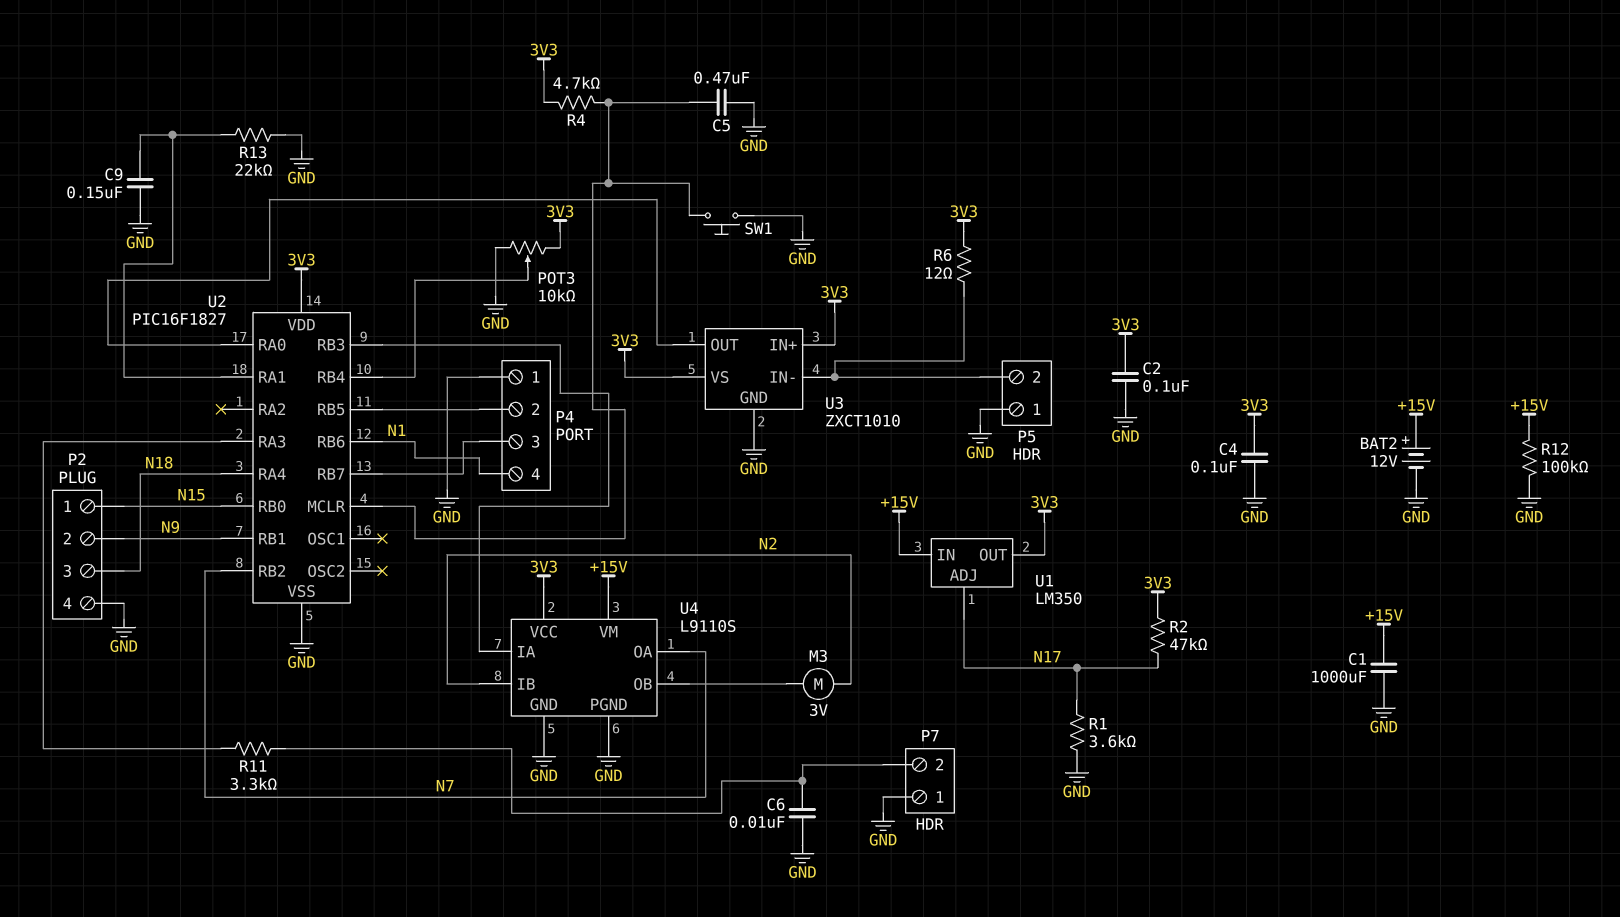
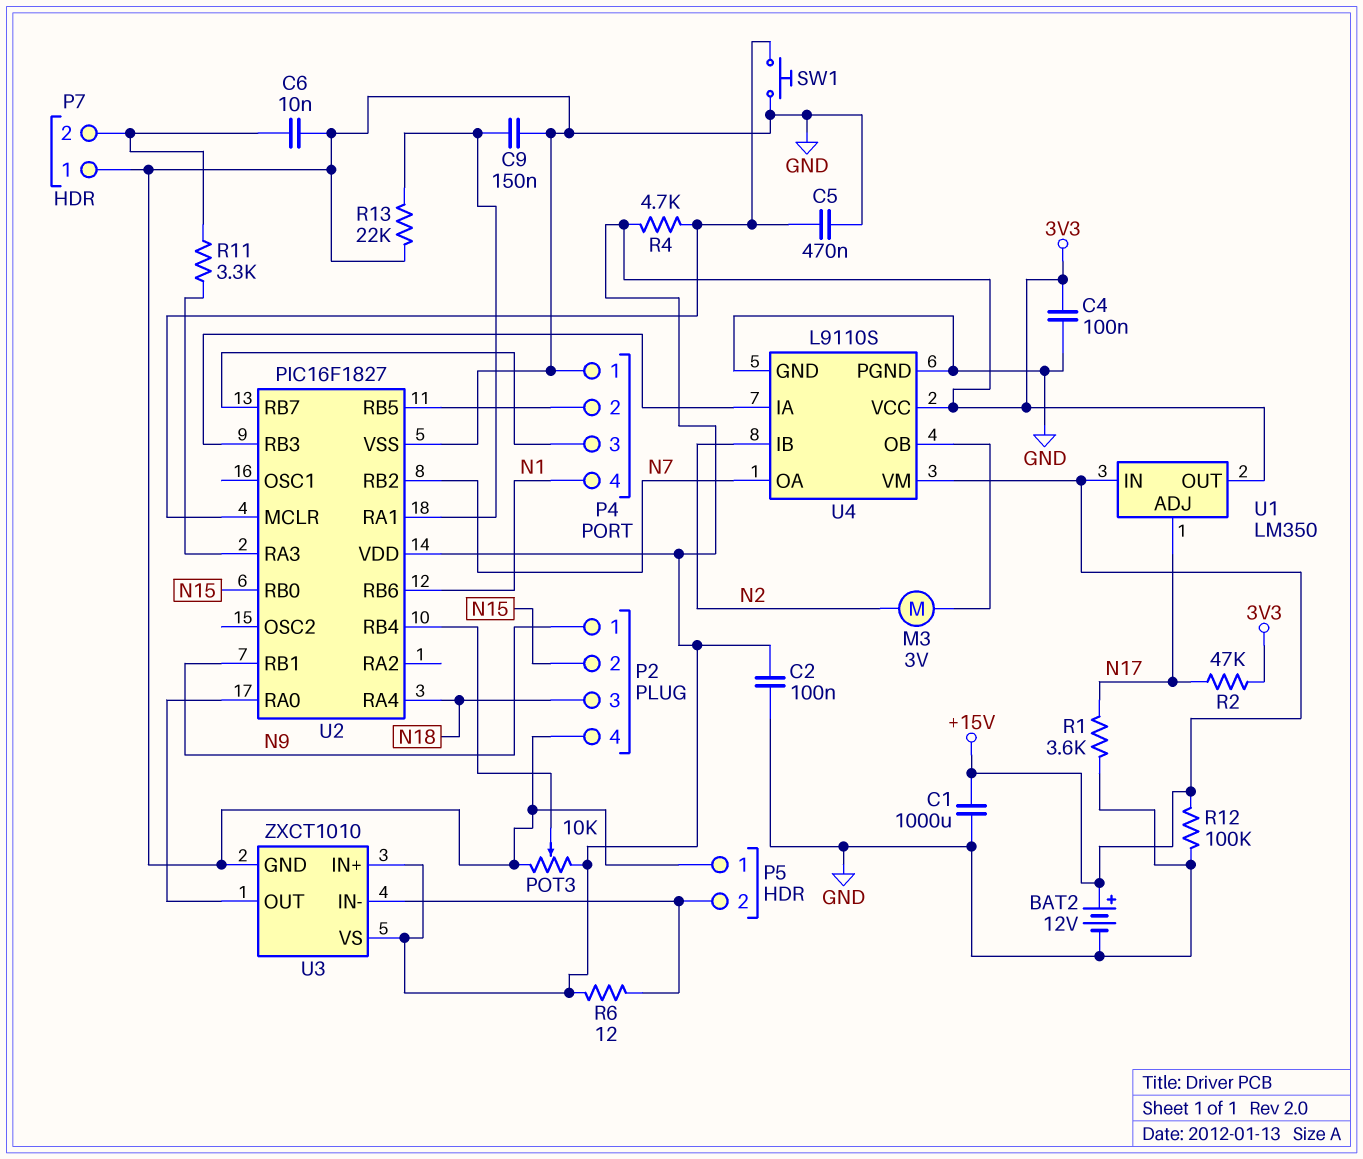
P2 pin 1: N15 -> N9
P2 pin 2: N9 -> N15

